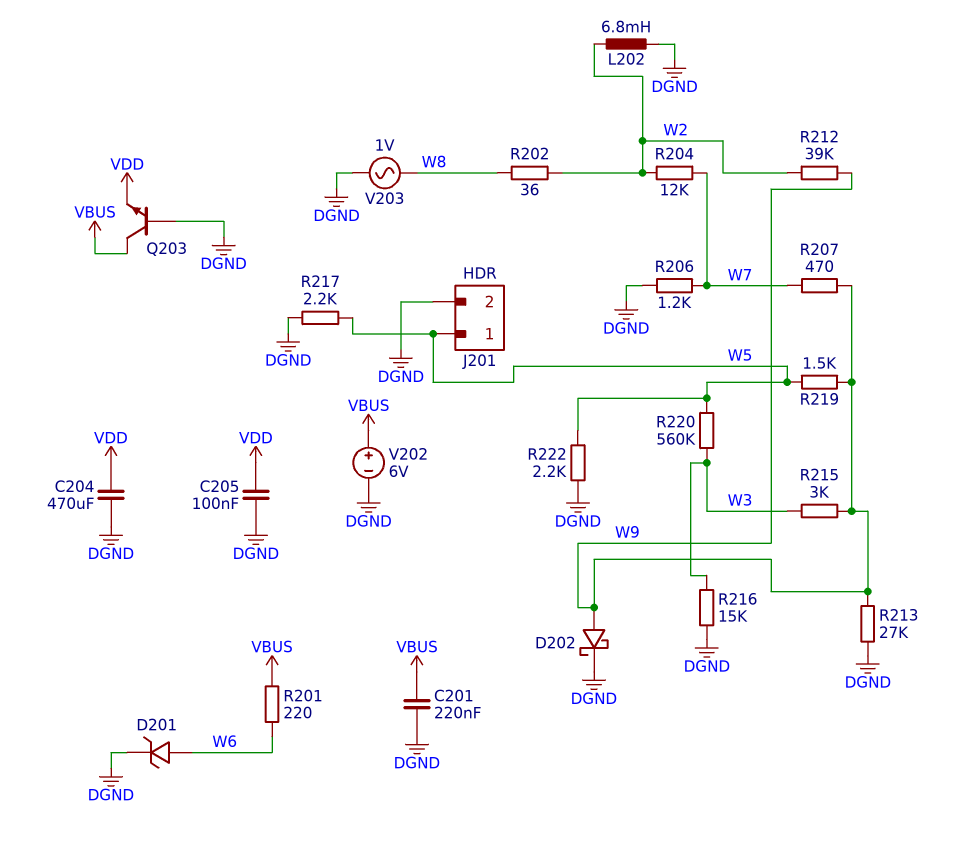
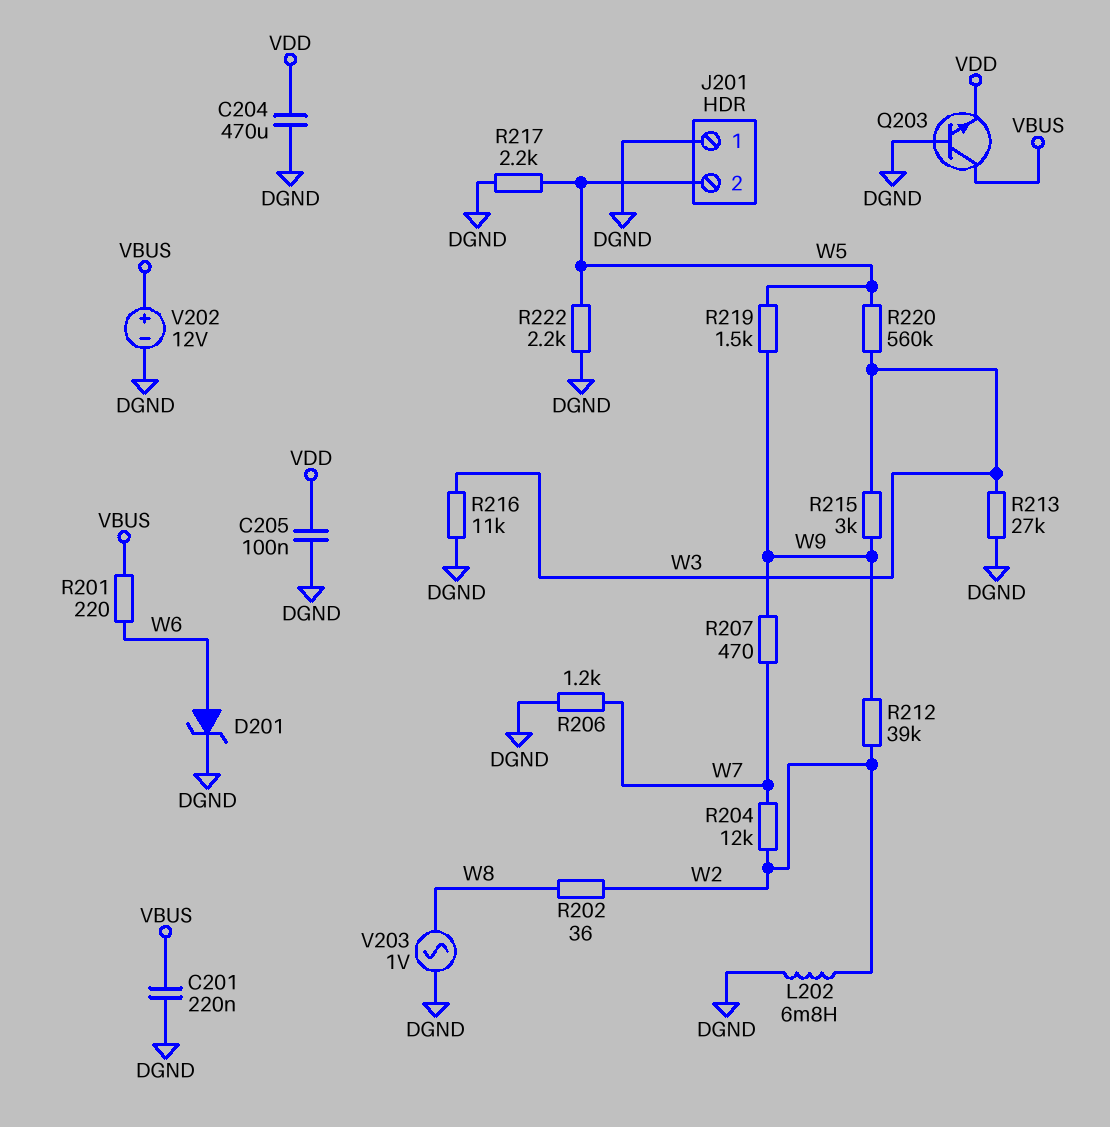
D202: schottky (A W9, K DGND) -> none
J201 pin 1: W5 -> DGND
J201 pin 2: DGND -> W5
R213: 27k (DGND, W9) -> 27k (DGND, W3)
R216: 15k (DGND, W3) -> 11k (DGND, W3)
V202: 6V (plus VBUS, minus DGND) -> 12V (plus VBUS, minus DGND)

